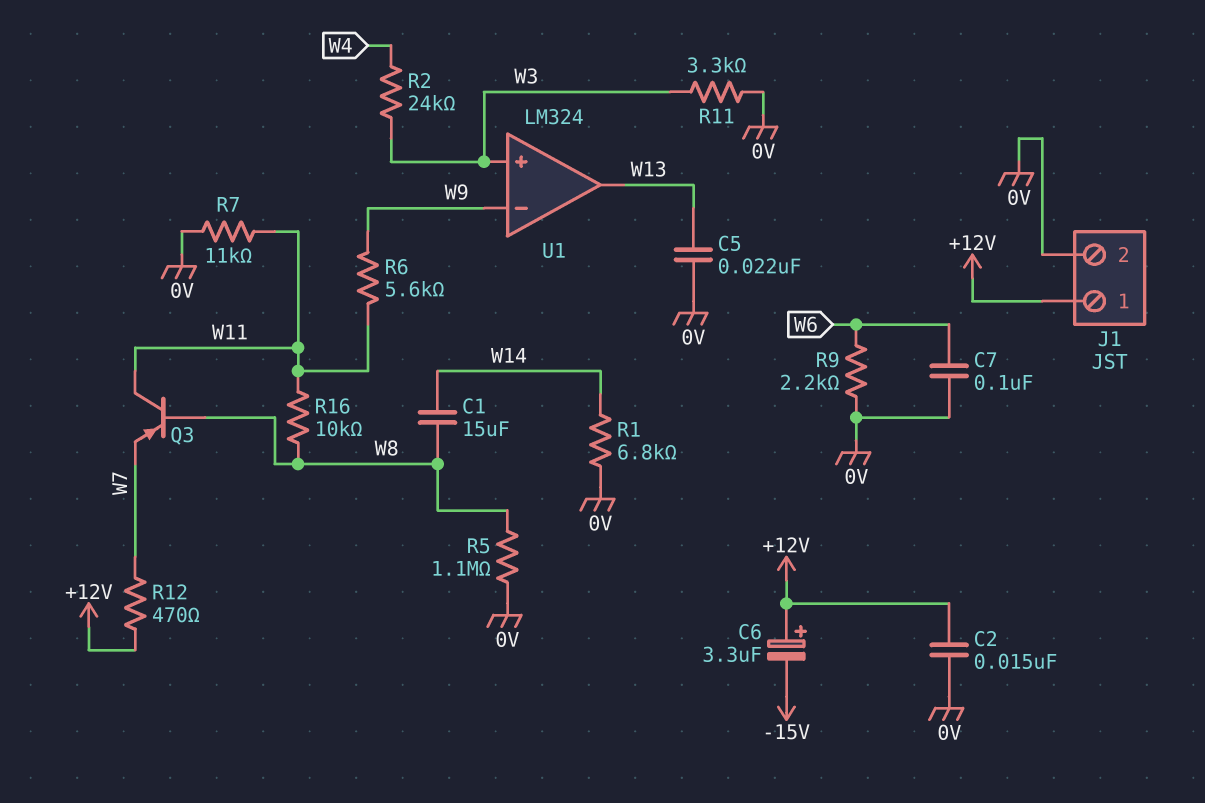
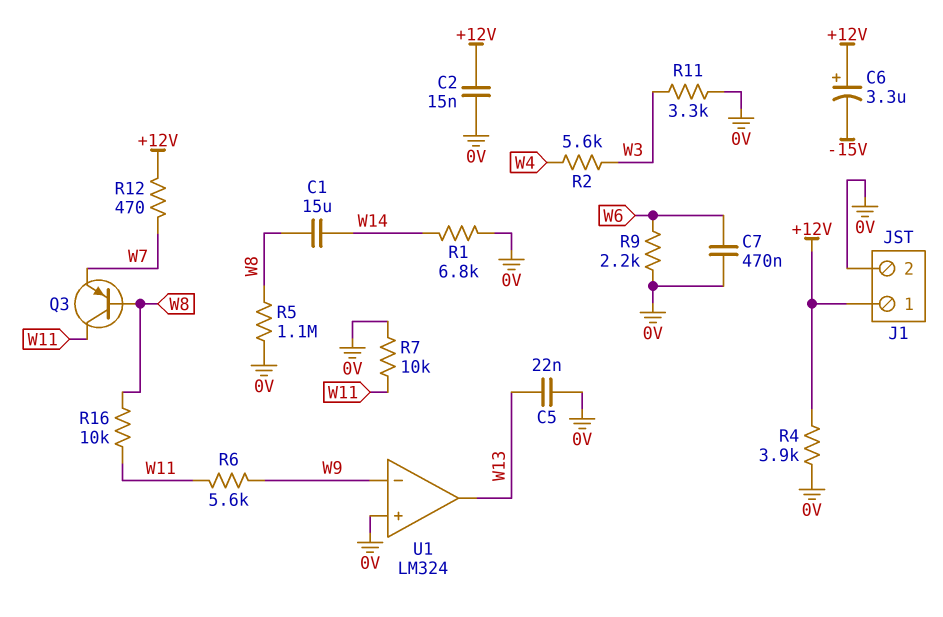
C7: 100nF (0V, W6) -> 470nF (0V, W6)
R2: 24k (W3, W4) -> 5.6k (W3, W4)
R4: none -> 3.9k (+12V, 0V)
R7: 11k (0V, W11) -> 10k (0V, W11)
U1 pin in+: W3 -> 0V

